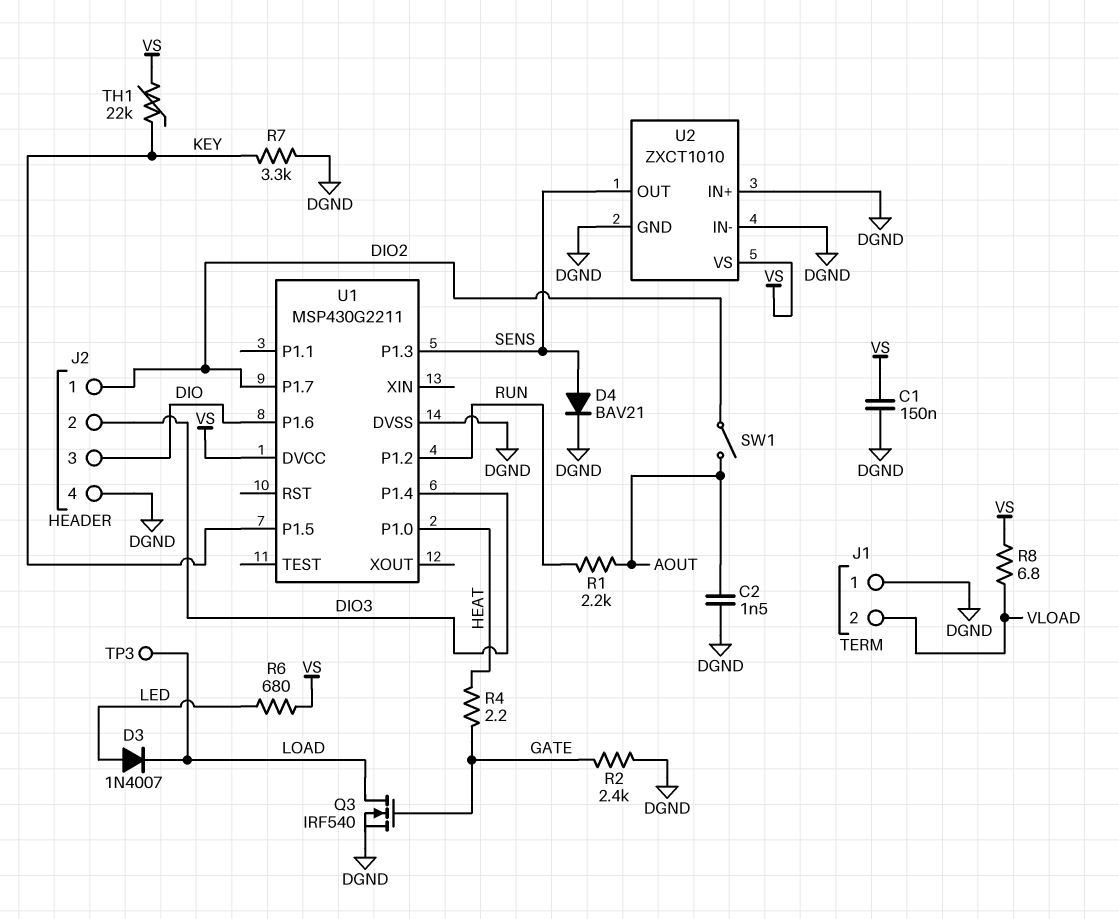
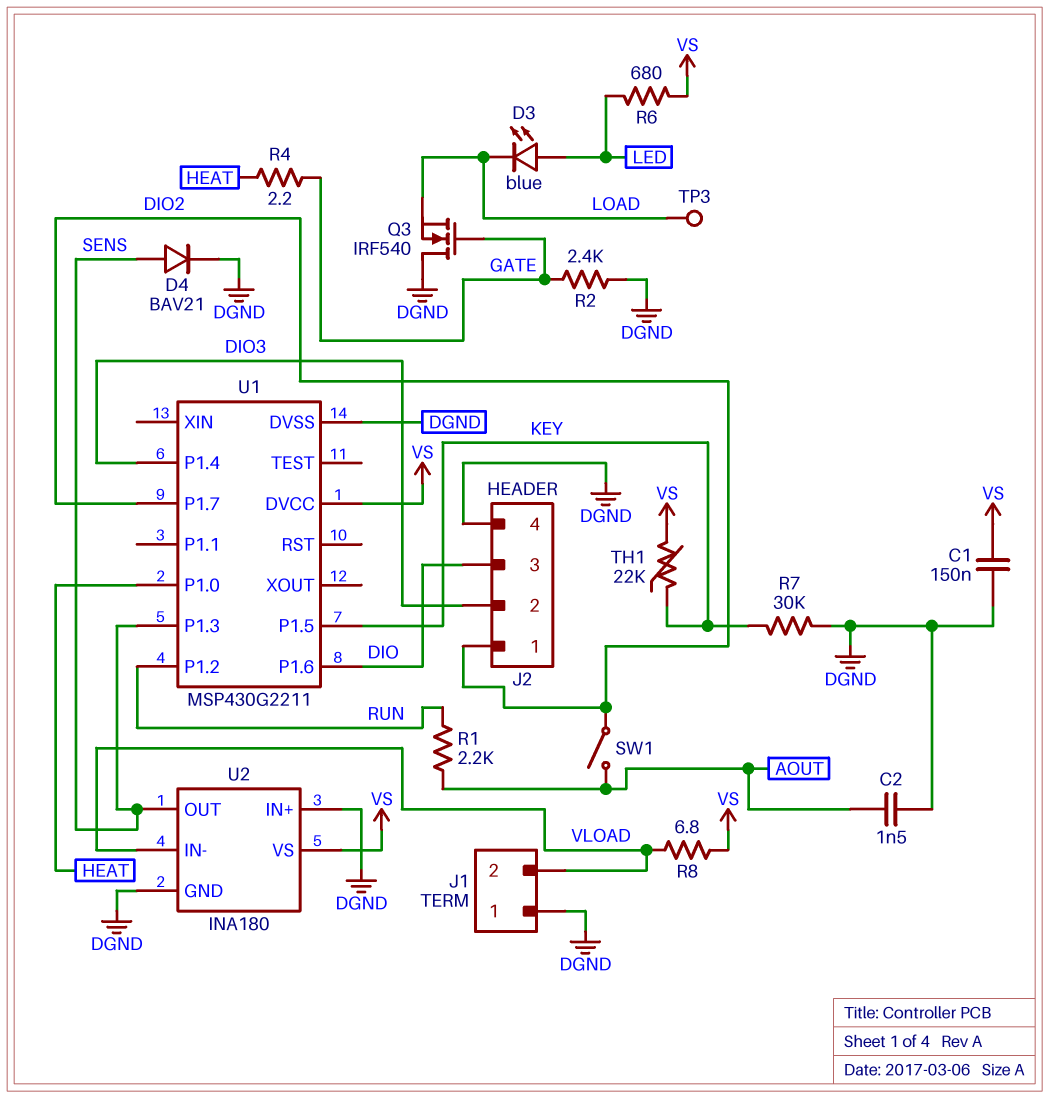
D3: diode 1N4007 (A LED, K LOAD) -> LED blue (A LED, K LOAD)
Q3: NMOS IRF540 (G GATE, D LOAD, S DGND) -> NMOS IRF540 (G GATE, D DGND, S LOAD)
R7: 3.3k (DGND, KEY) -> 30k (DGND, KEY)
U2: ZXCT1010 -> INA180
U2 pin IN-: DGND -> VLOAD

